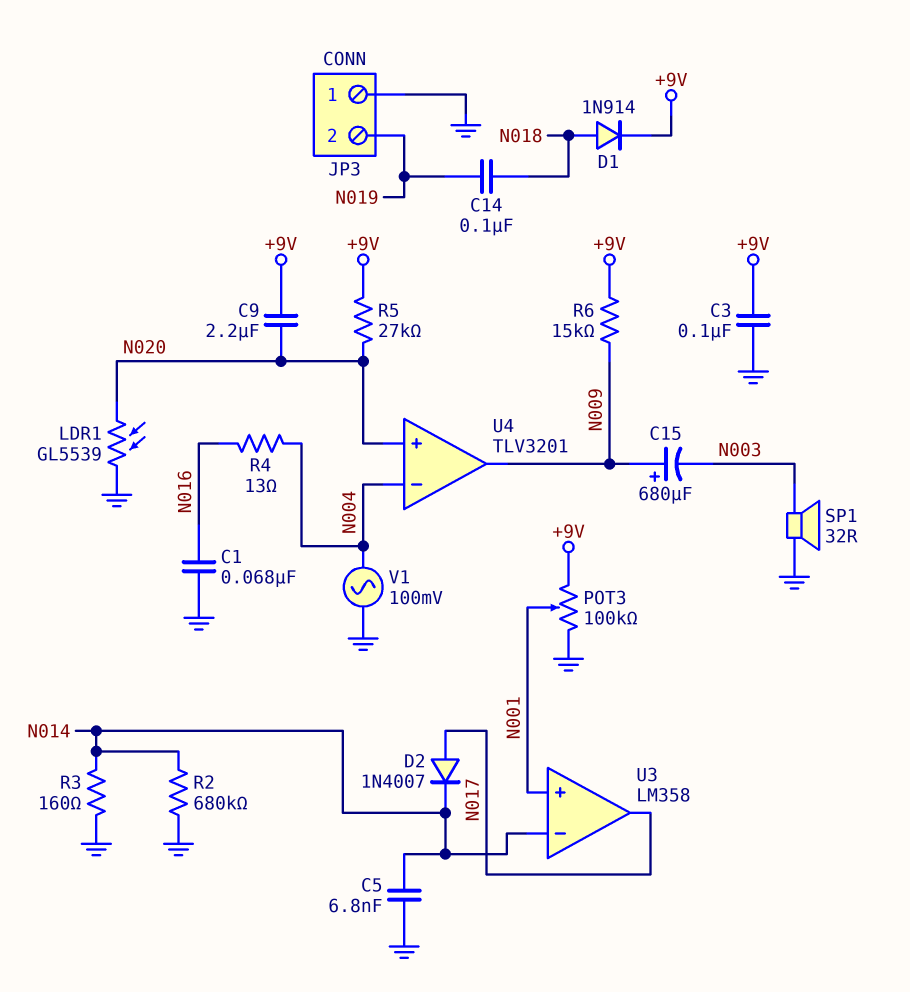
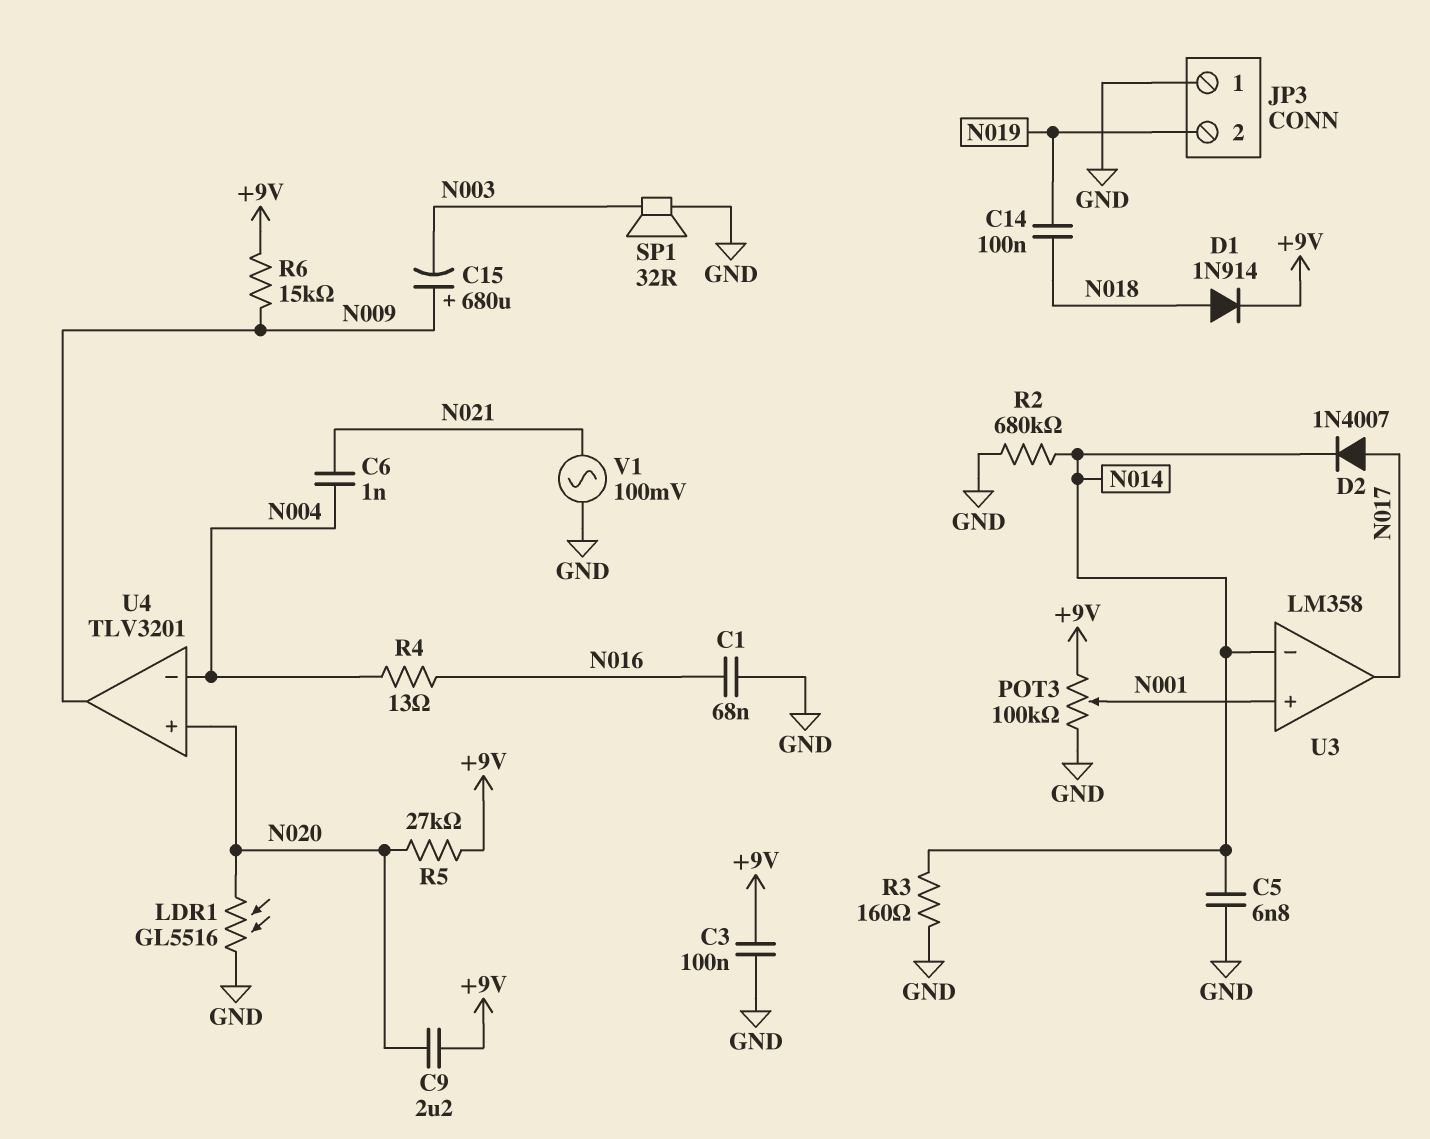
C6: none -> 1nF (N004, N021)
LDR1: GL5539 (GND, N020) -> GL5516 (GND, N020)
V1: AC 100mV (GND, N004) -> AC 100mV (GND, N021)

